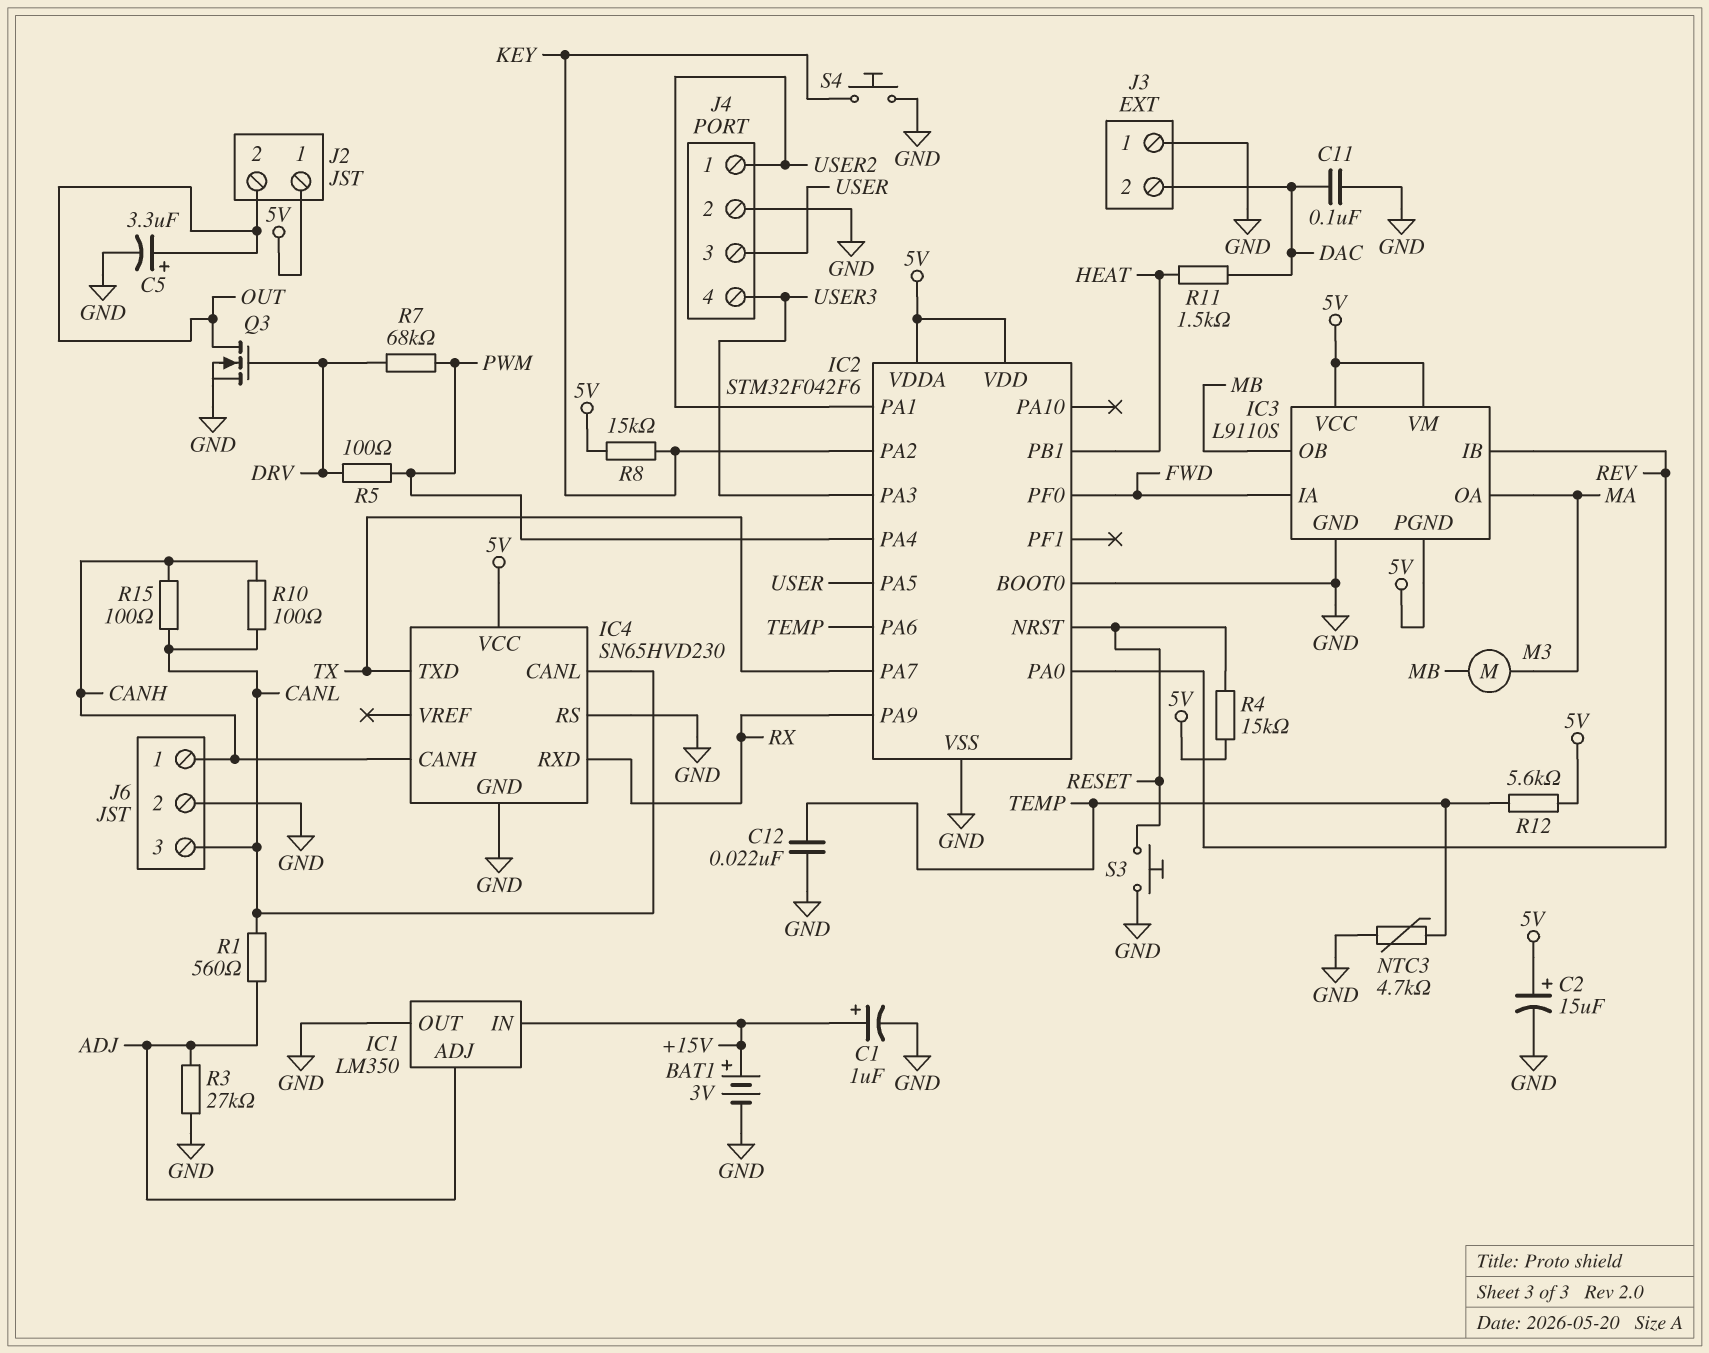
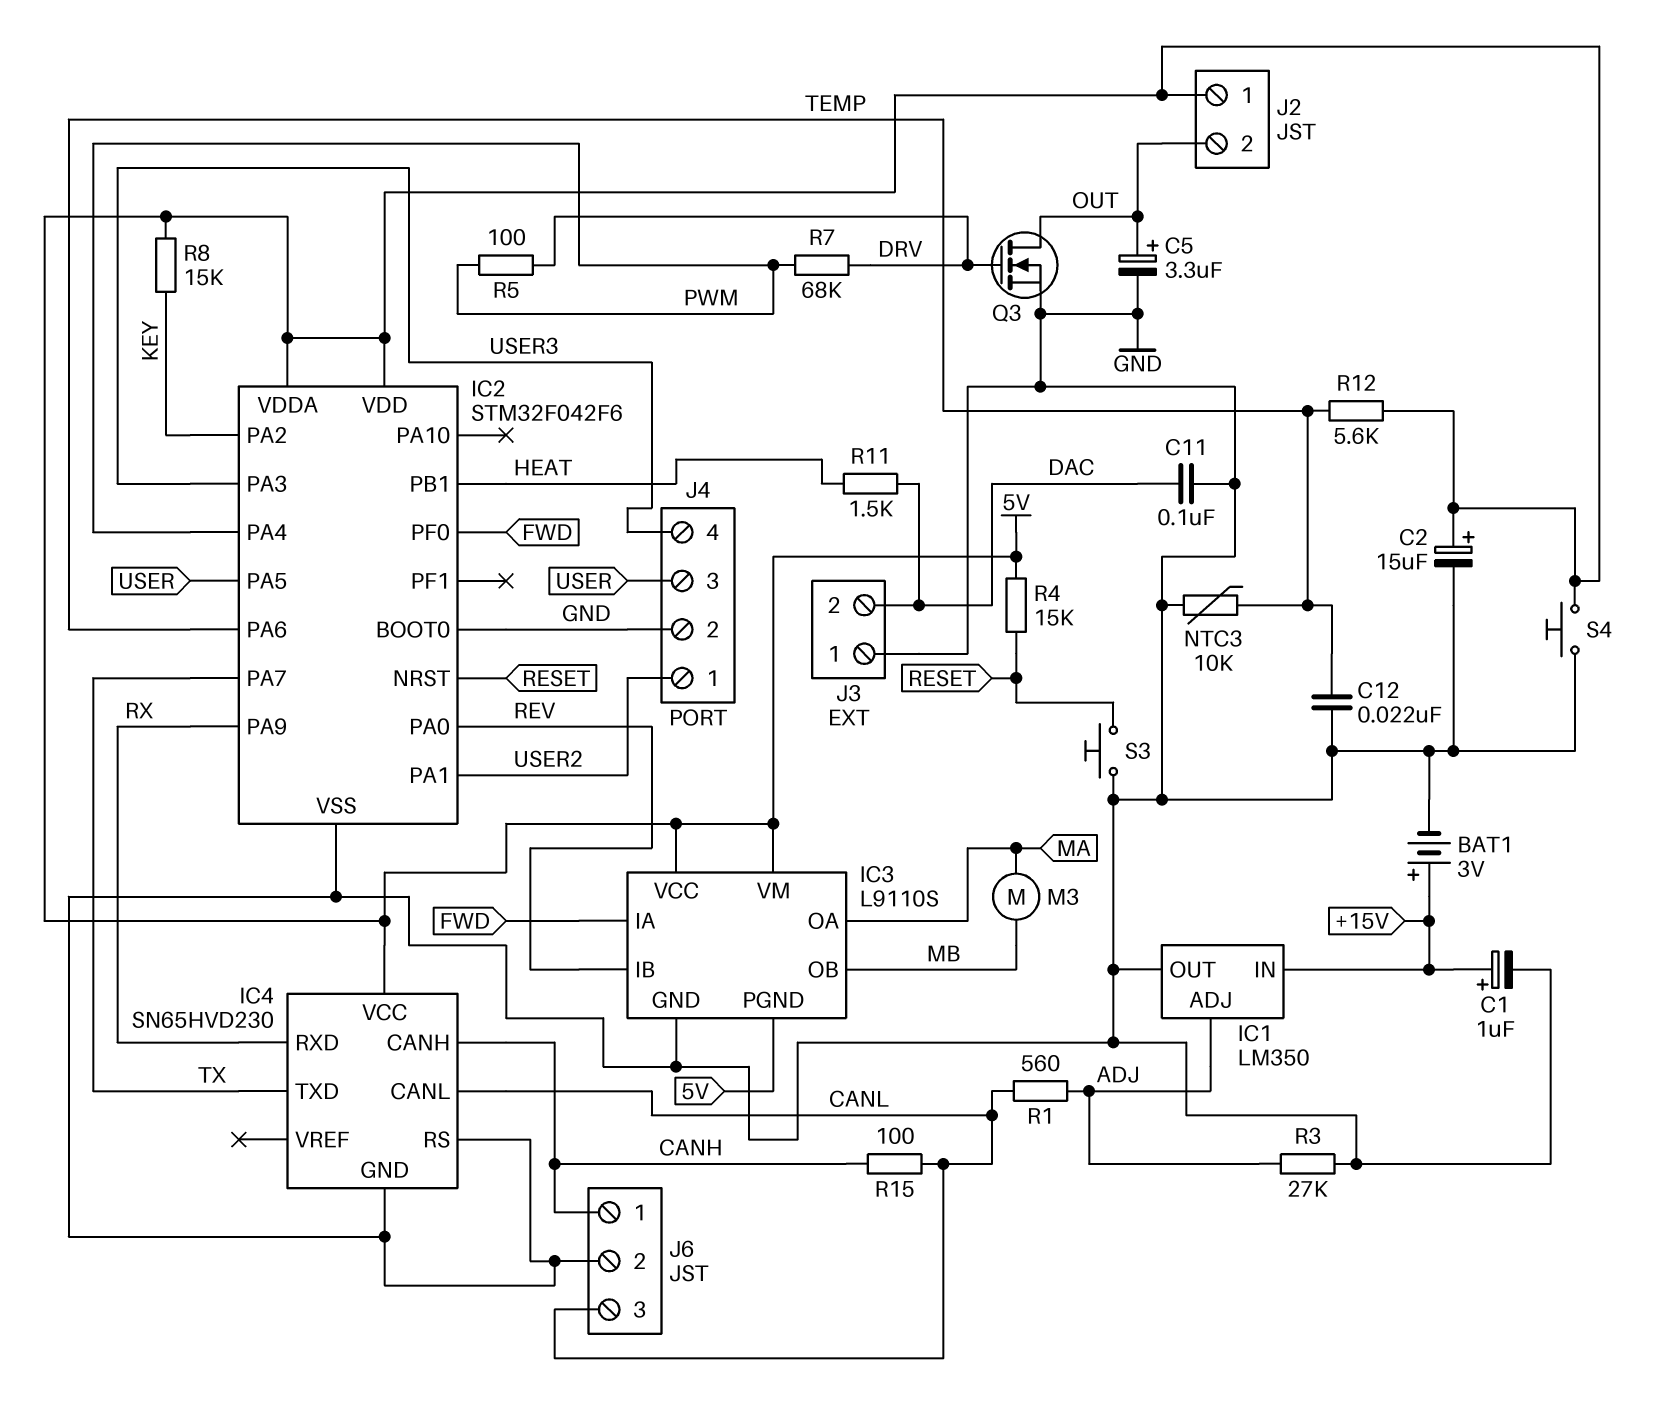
NTC3: 4.7k (GND, TEMP) -> 10k (GND, TEMP)
R10: 100 (CANH, CANL) -> none
S4: button (GND, KEY) -> button (5V, GND)

